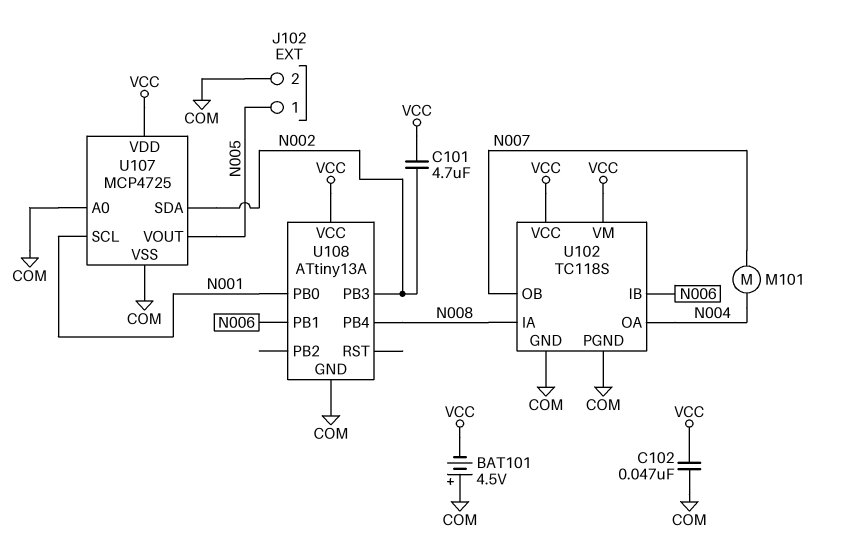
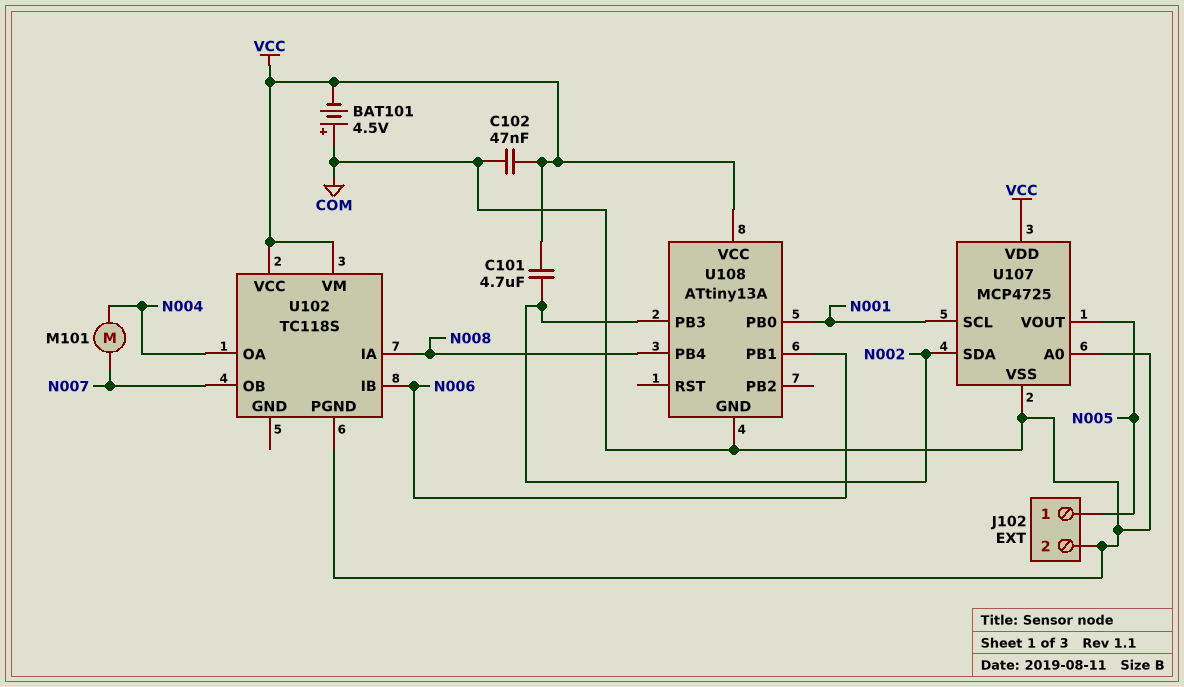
U102 pin GND: COM -> none

